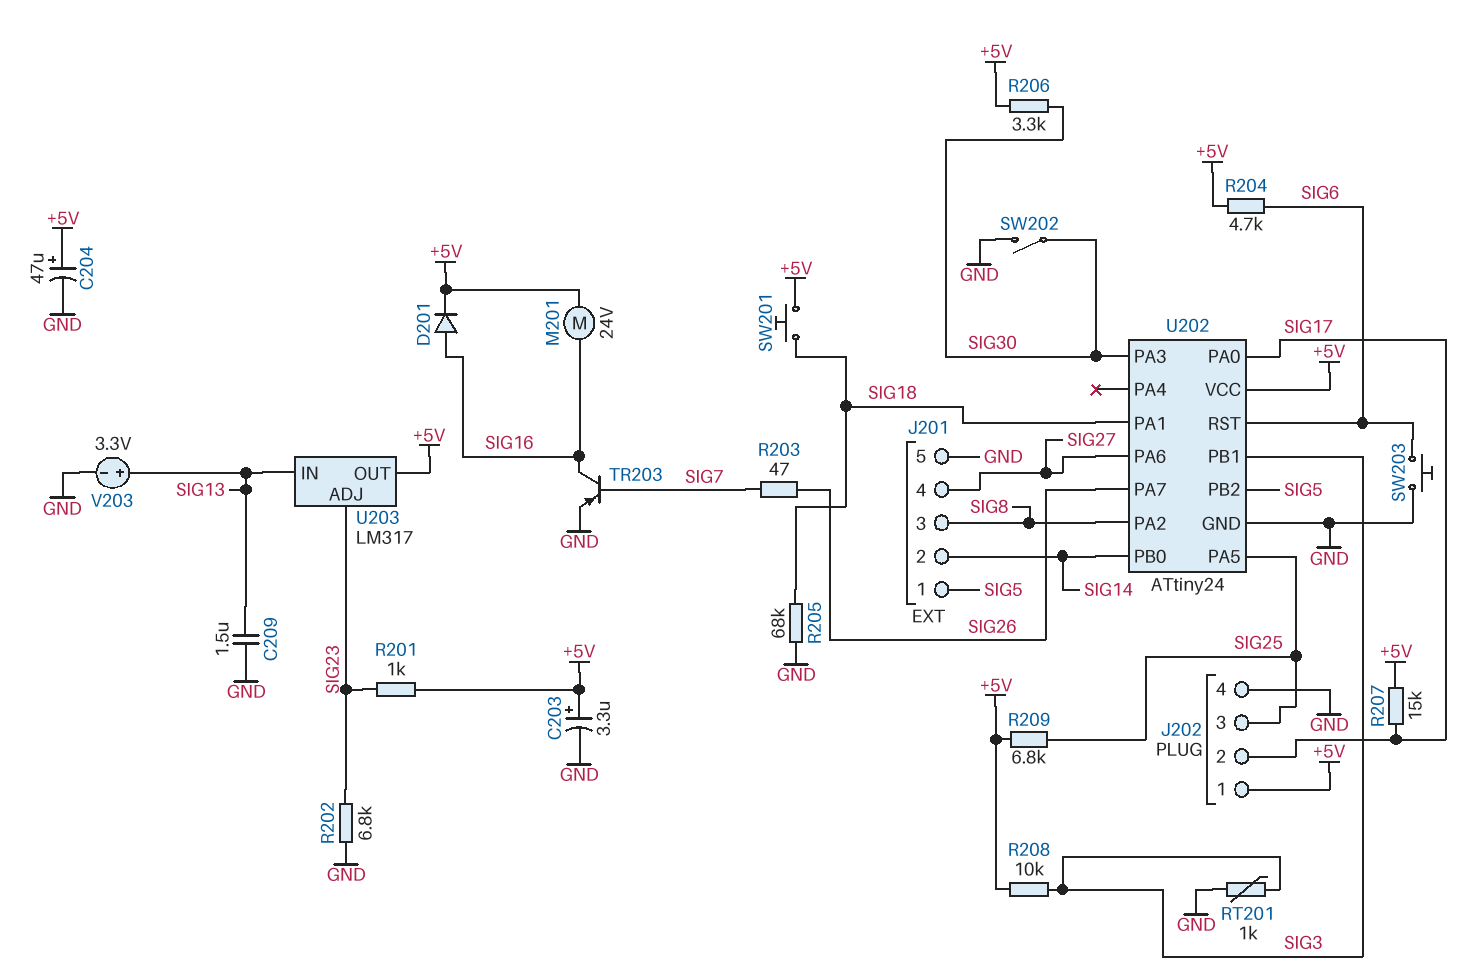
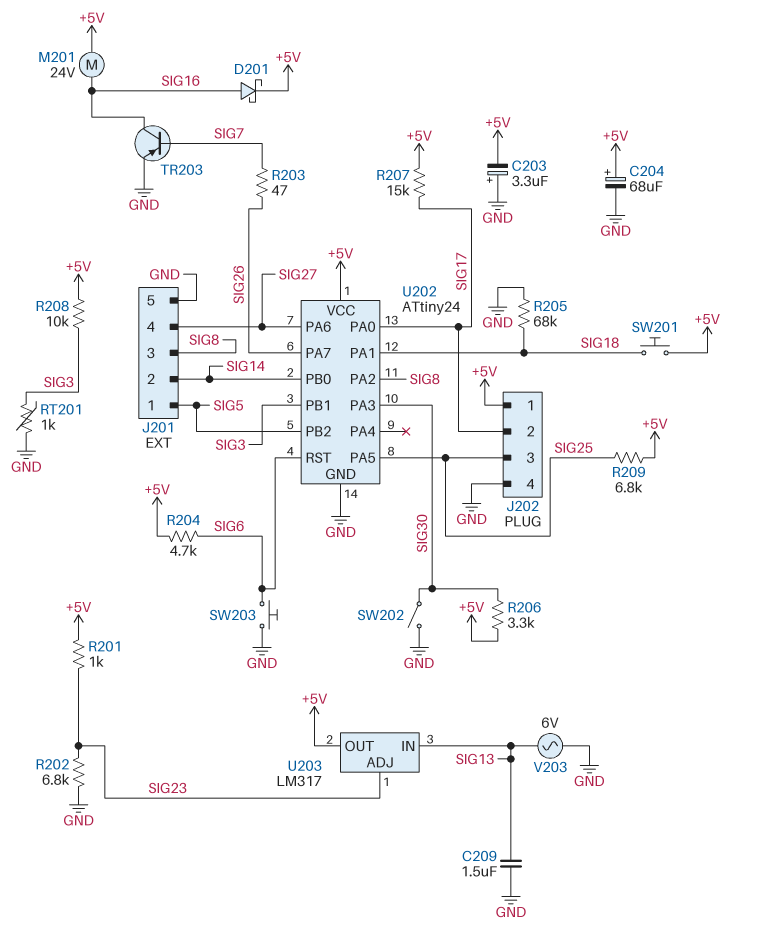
C203: 3.3uF (plus +5V, minus GND) -> 3.3uF (plus GND, minus +5V)
C204: 47uF (plus +5V, minus GND) -> 68uF (plus +5V, minus GND)
D201: diode (A SIG16, K +5V) -> schottky (A SIG16, K +5V)
V203: 3.3V (plus SIG13, minus GND) -> AC 6V (GND, SIG13)

